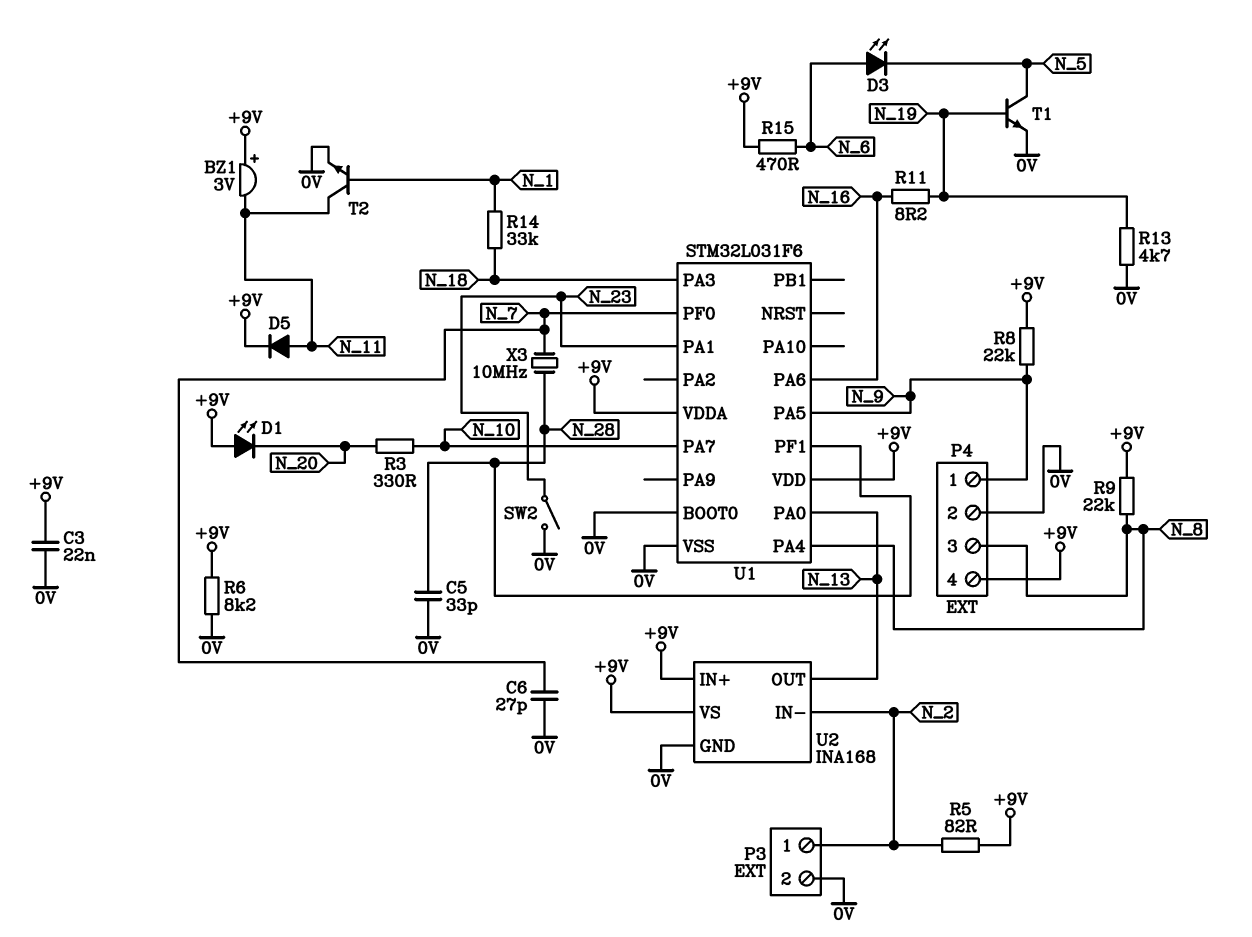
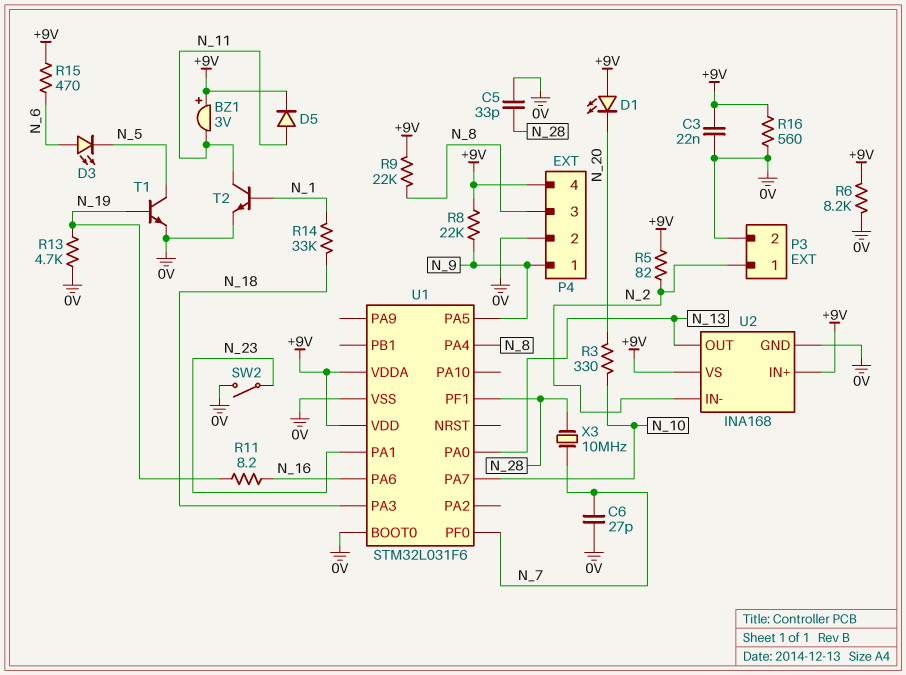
R16: none -> 560 (+9V, 0V)

